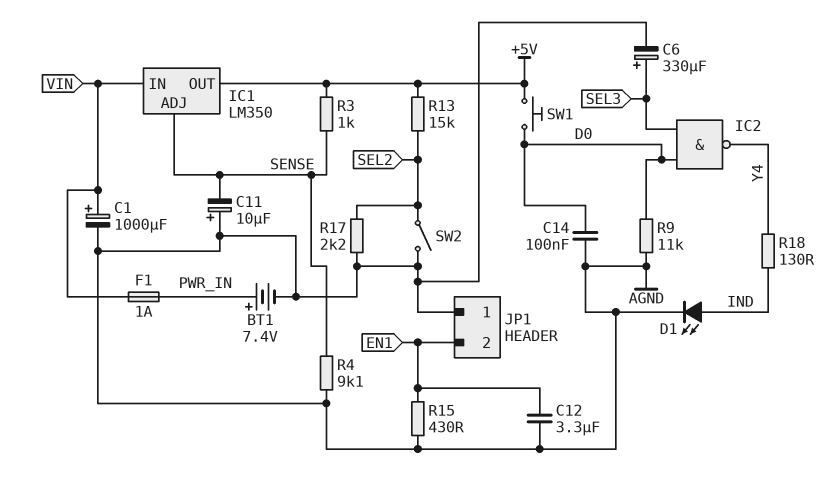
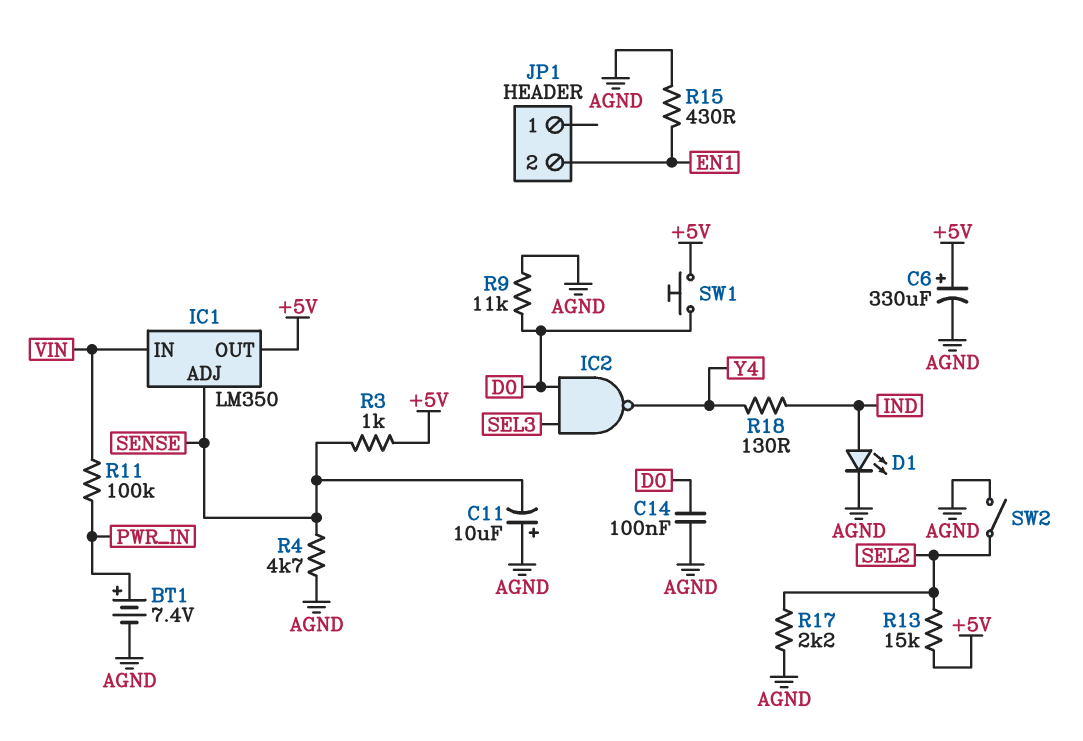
C1: 1000uF (plus VIN, minus AGND) -> none
C6: 330uF (plus SEL3, minus AGND) -> 330uF (plus +5V, minus AGND)
C12: 3.3uF (AGND, EN1) -> none
F1: 1A (PWR_IN, VIN) -> none
JP1 pin 1: AGND -> none
R4: 9.1k (AGND, SENSE) -> 4.7k (AGND, SENSE)
R11: none -> 100k (PWR_IN, VIN)

